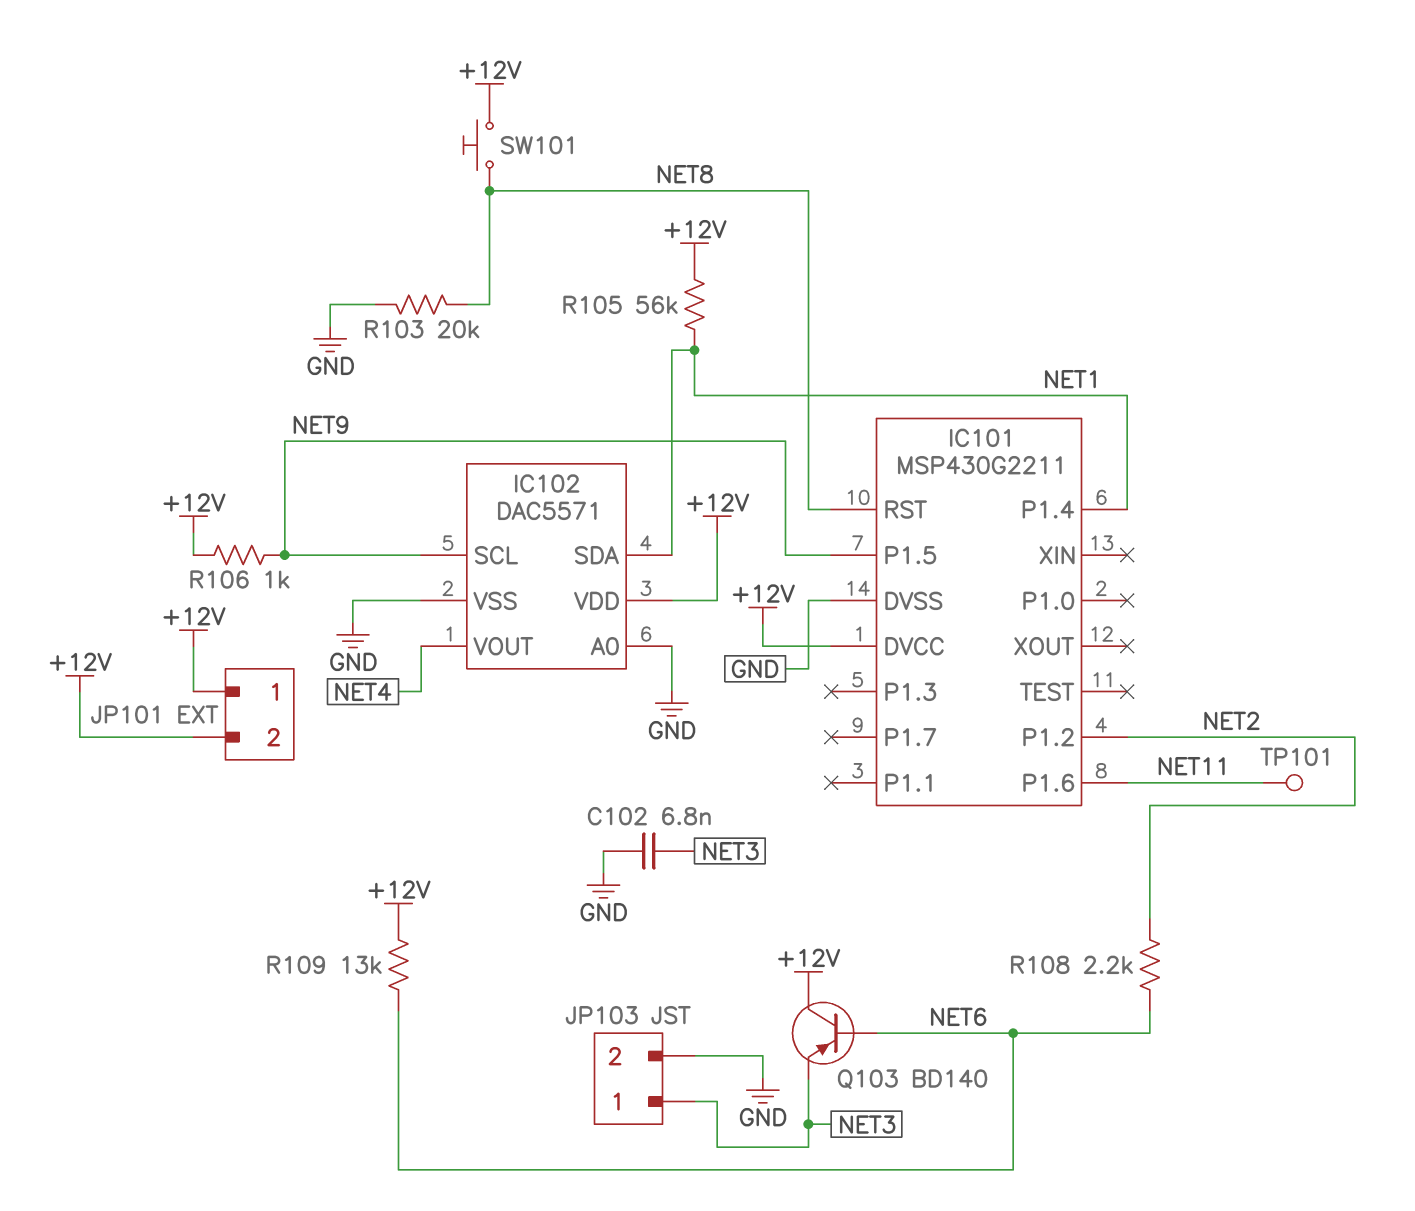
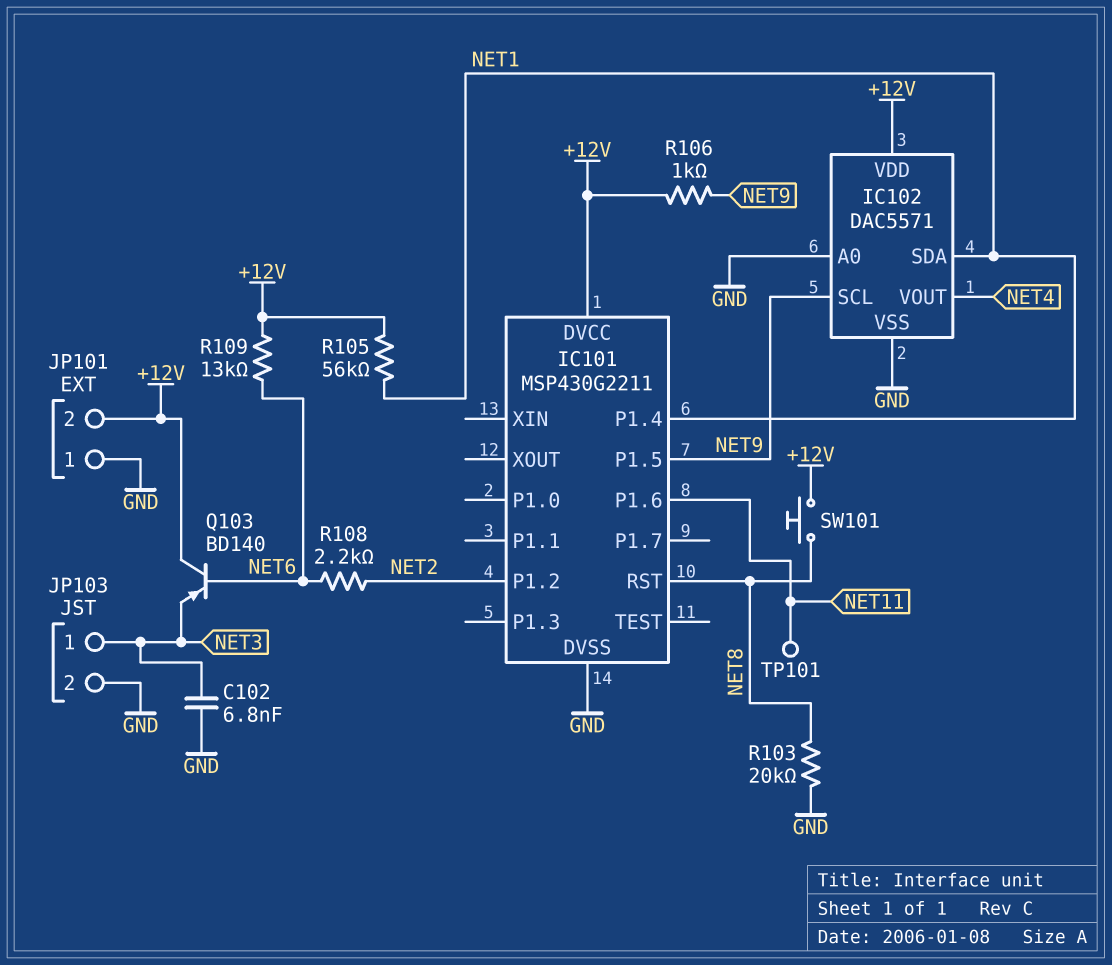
JP101 pin 1: +12V -> GND

